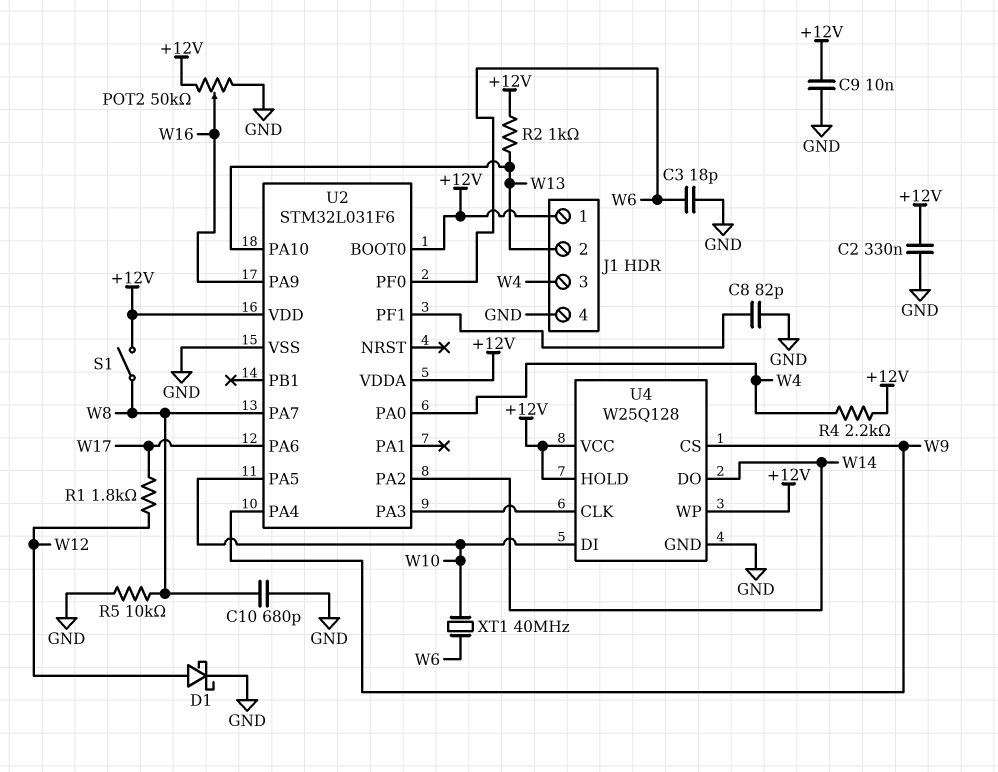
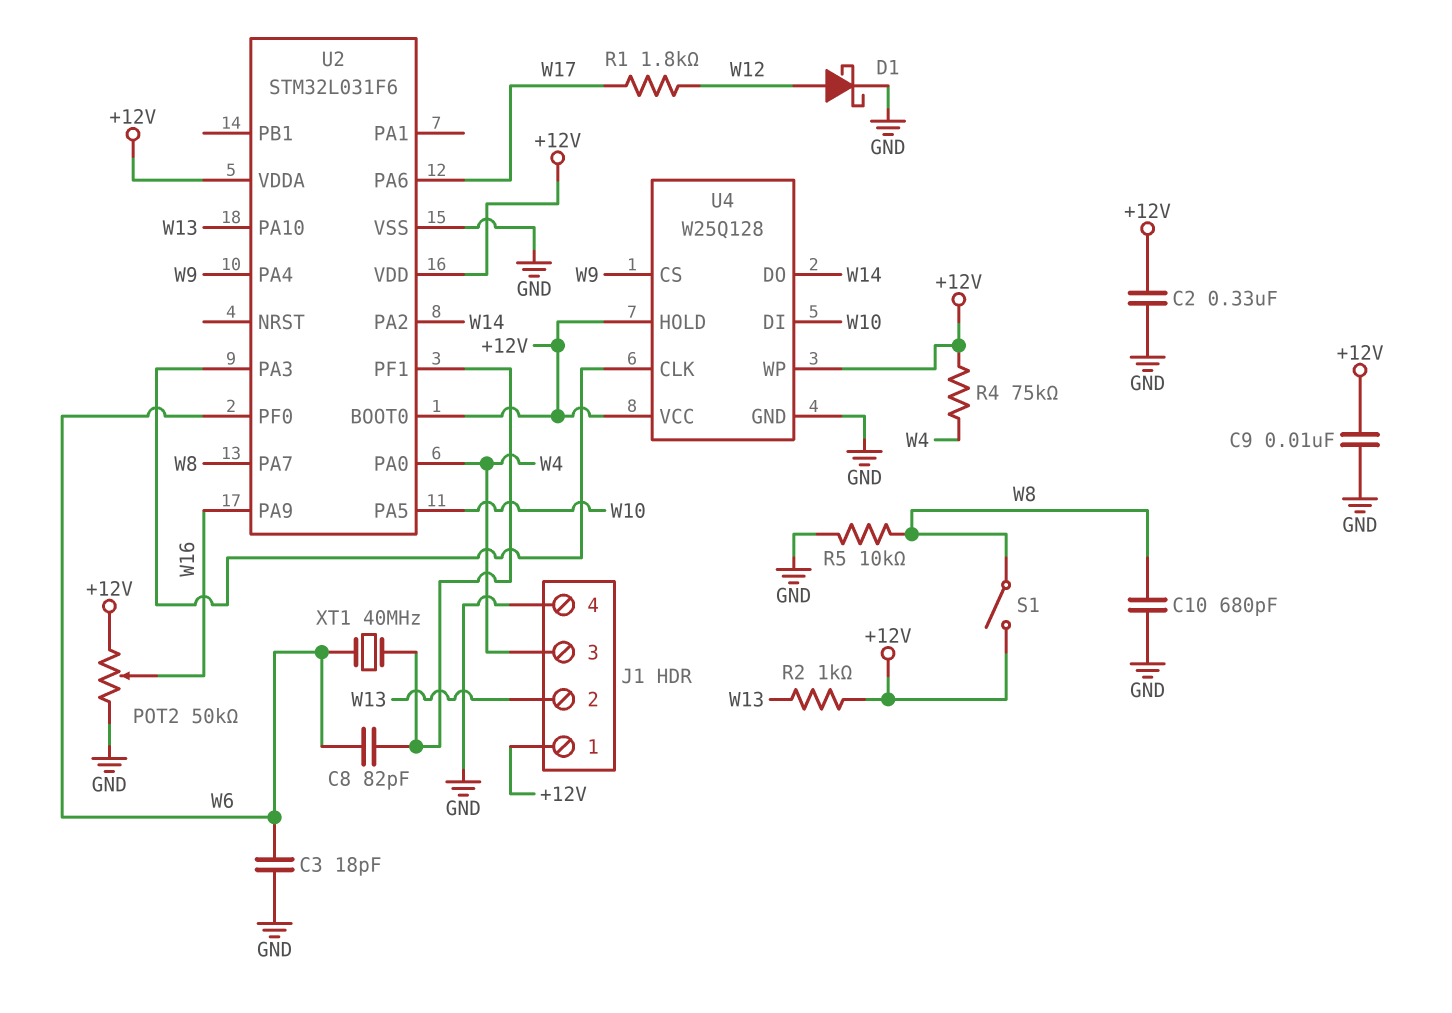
C8: 82pF (GND, U2/PF1) -> 82pF (U2/PF1, W6)
R4: 2.2k (+12V, W4) -> 75k (+12V, W4)
XT1: 40MHz (W6, W10) -> 40MHz (U2/PF1, W6)

